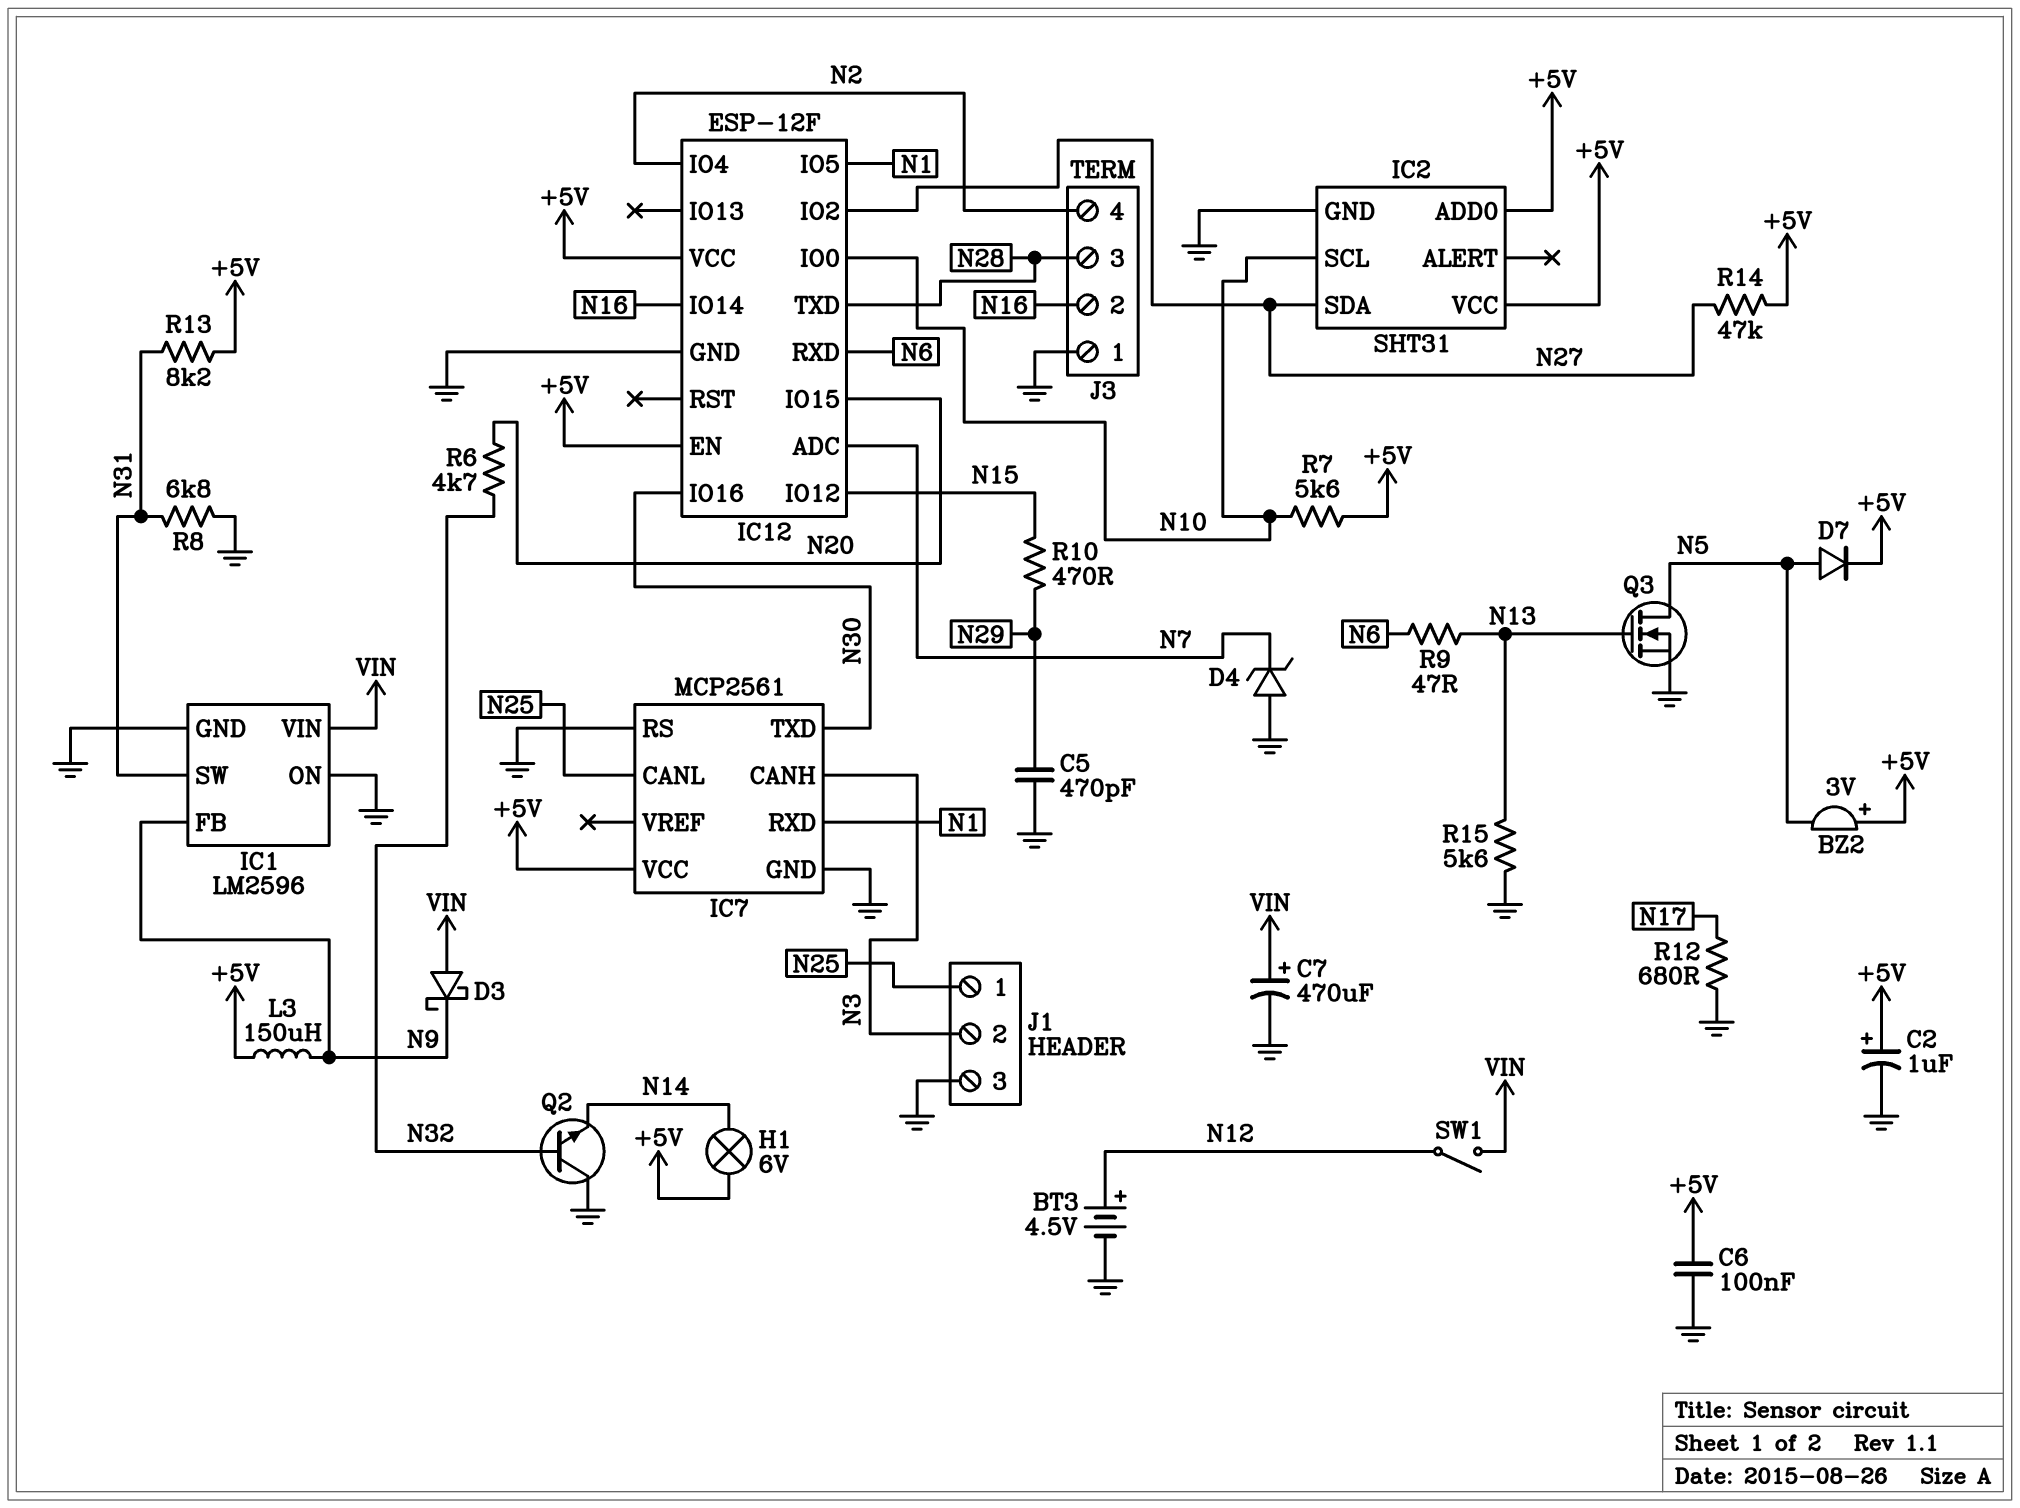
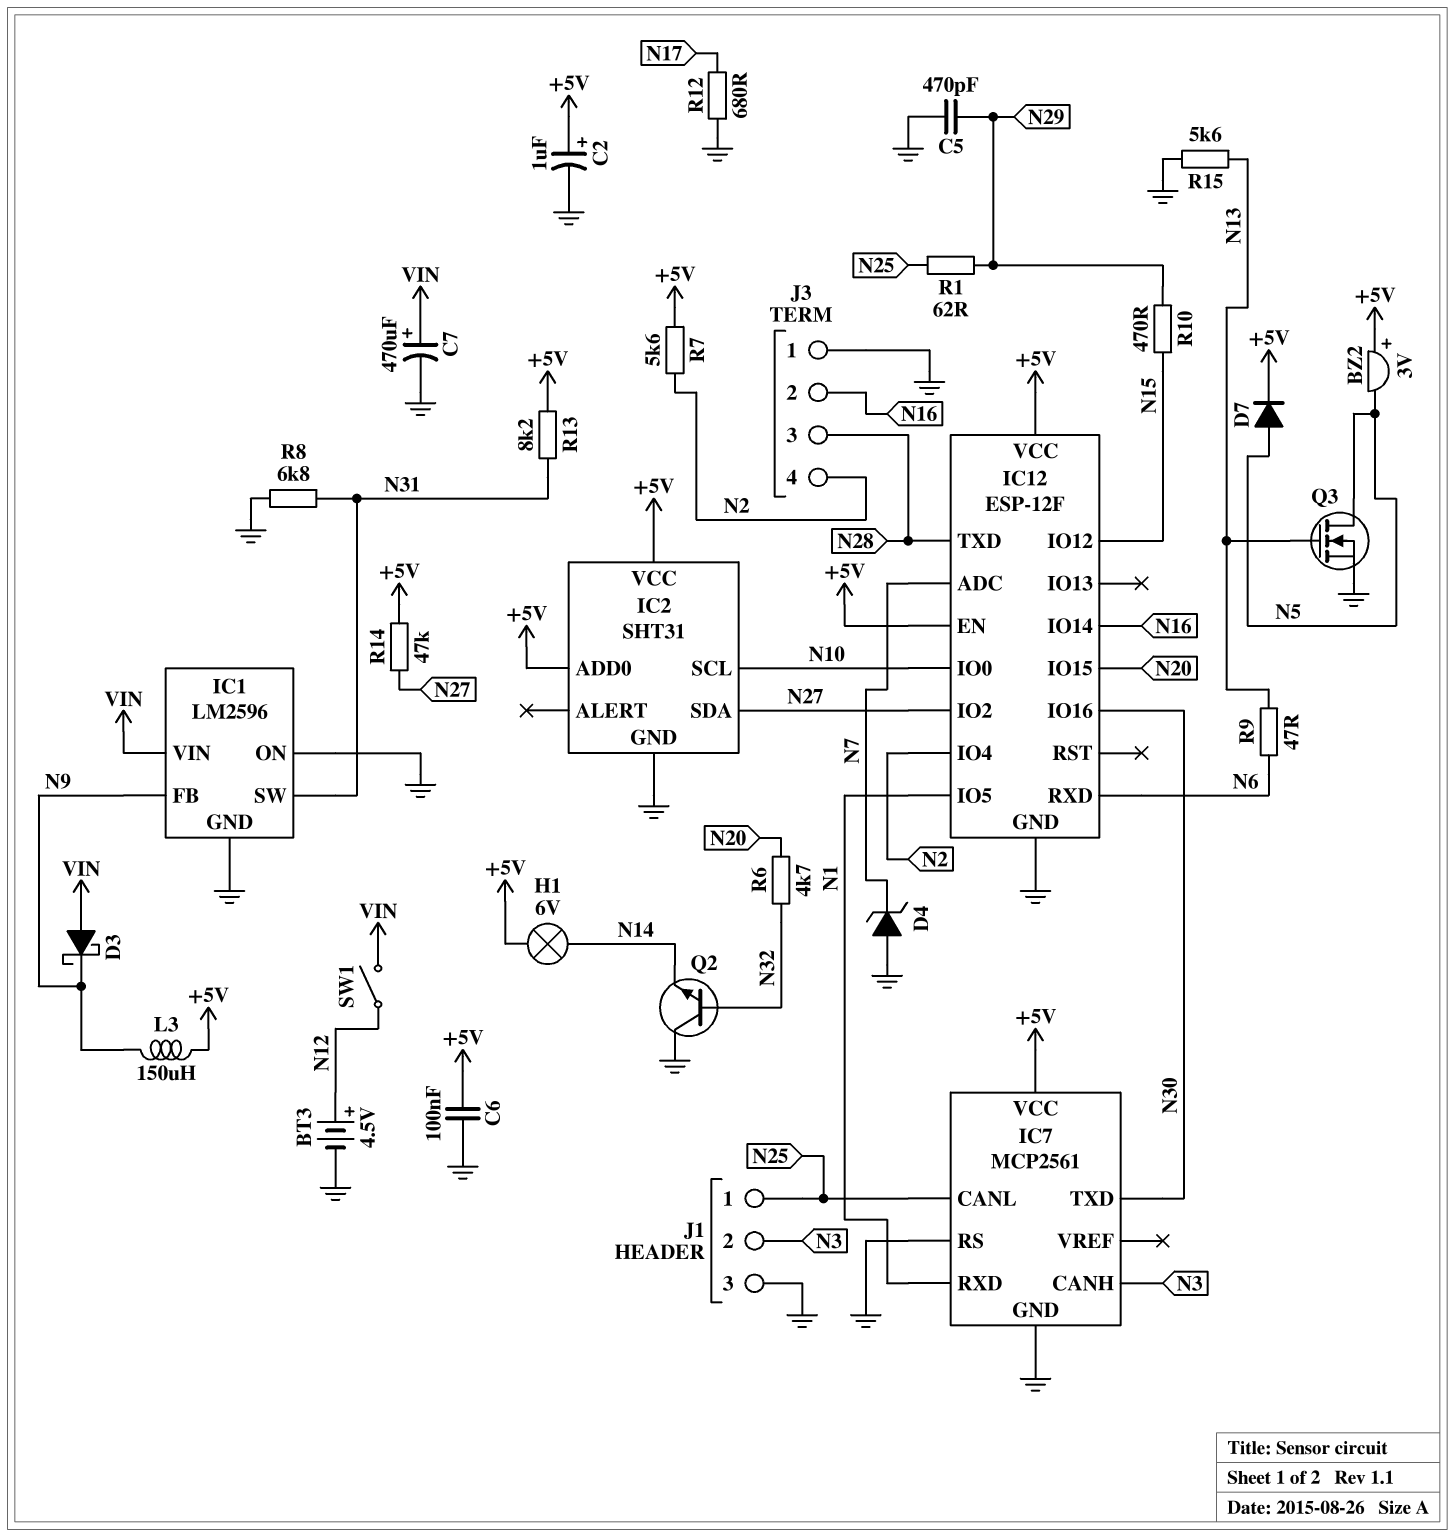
R1: none -> 62 (N25, N29)
R7: 5.6k (+5V, N10) -> 5.6k (+5V, N2)

